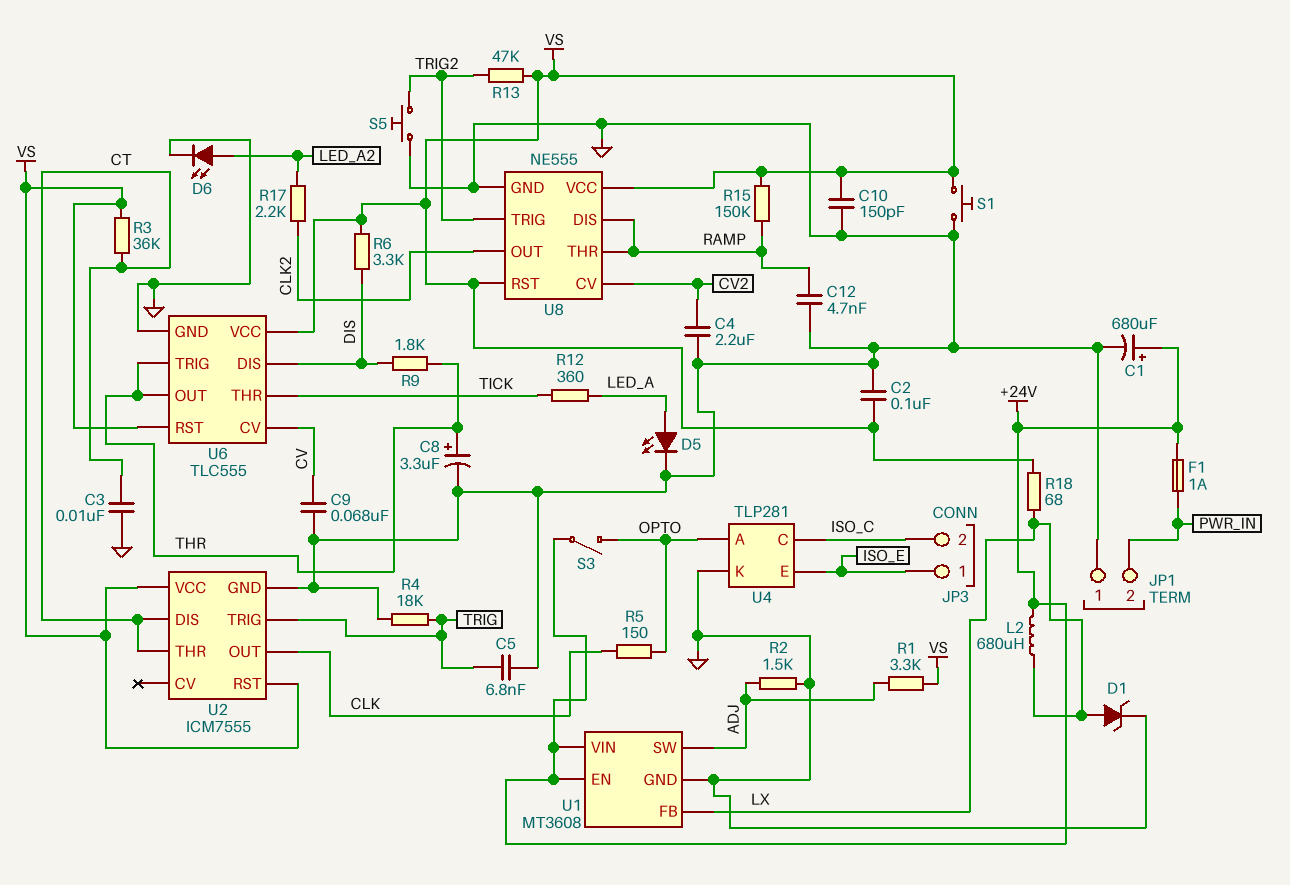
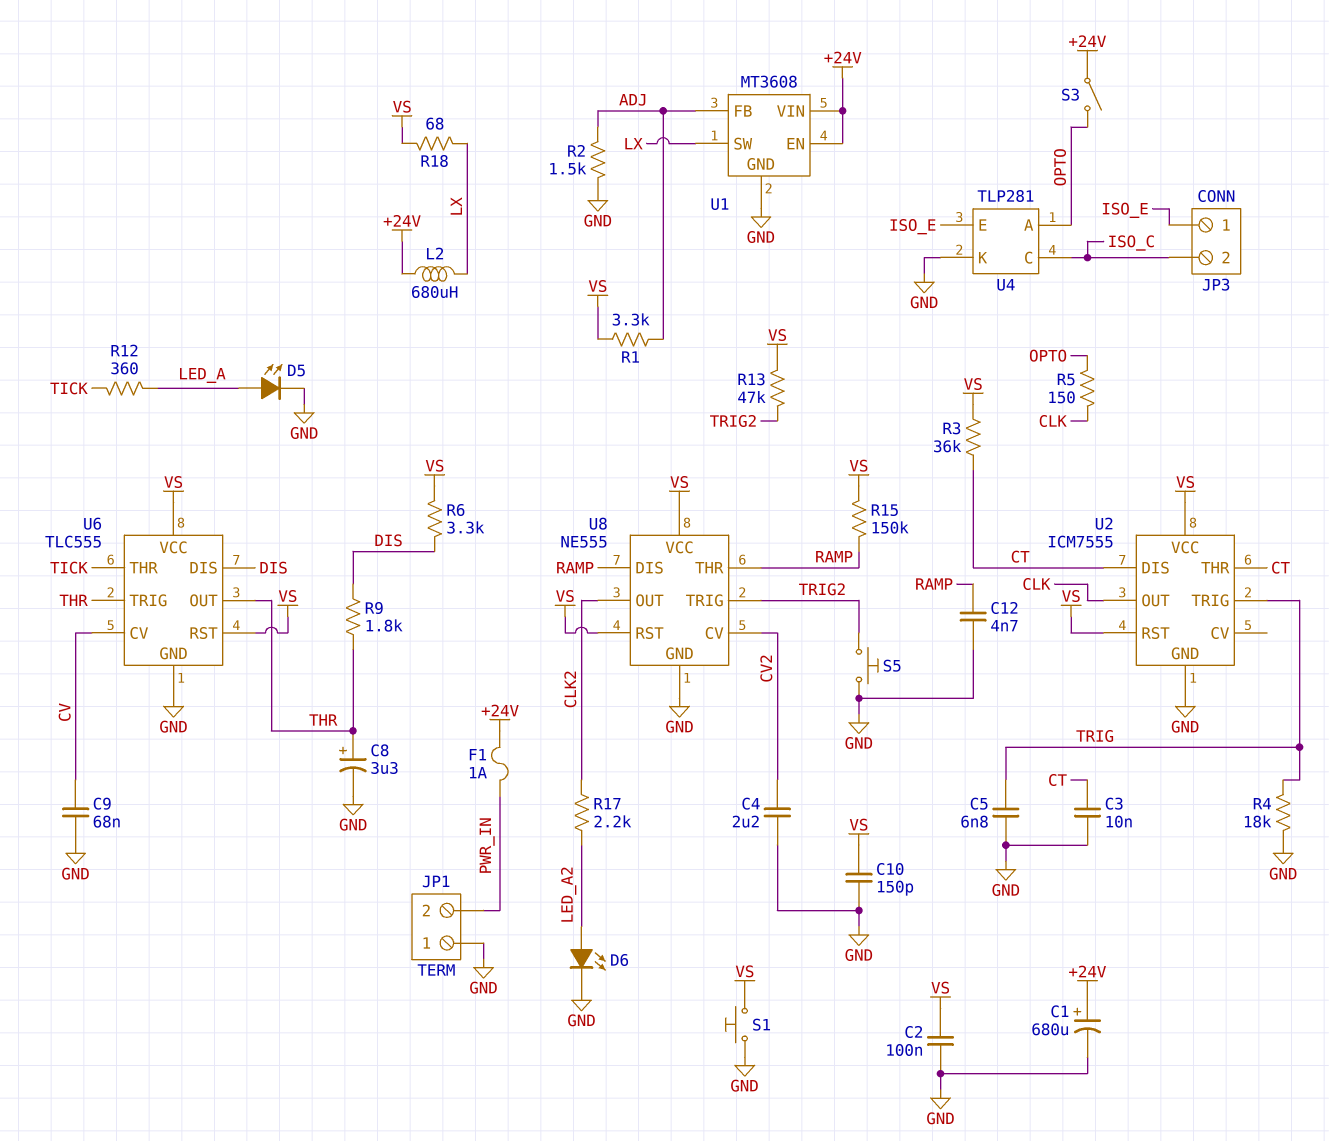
D1: zener (A LX, K GND) -> none
U1 pin FB: LX -> ADJ
U1 pin SW: ADJ -> LX

